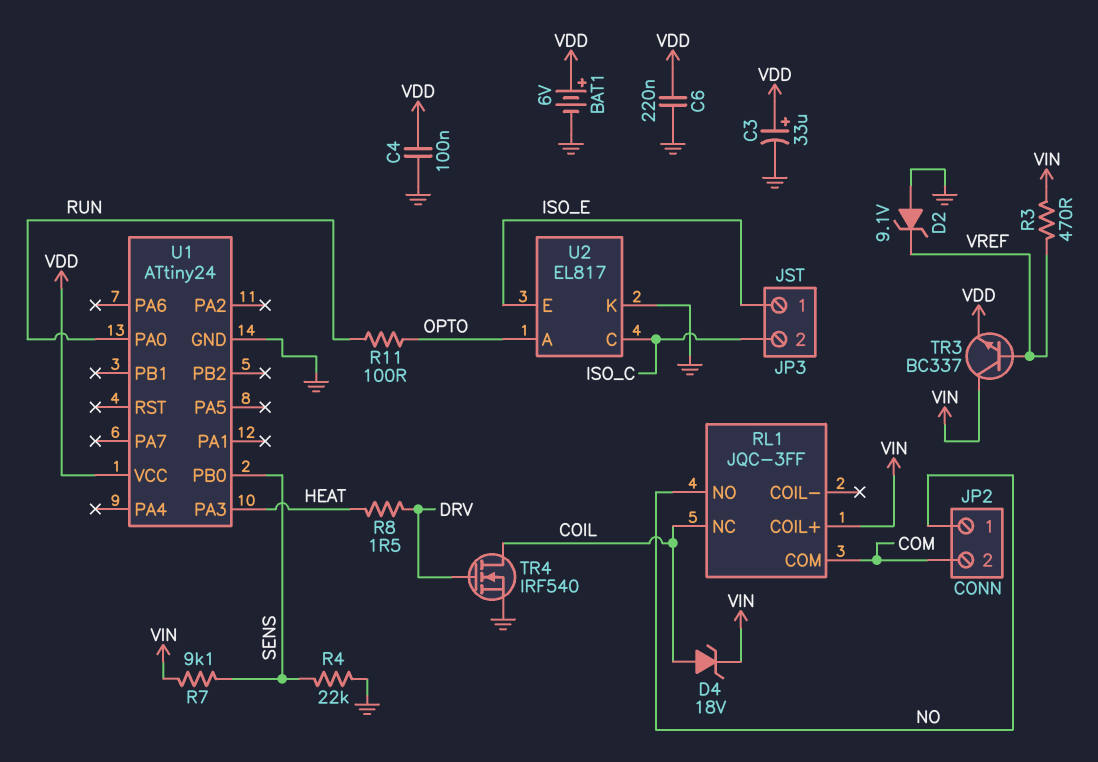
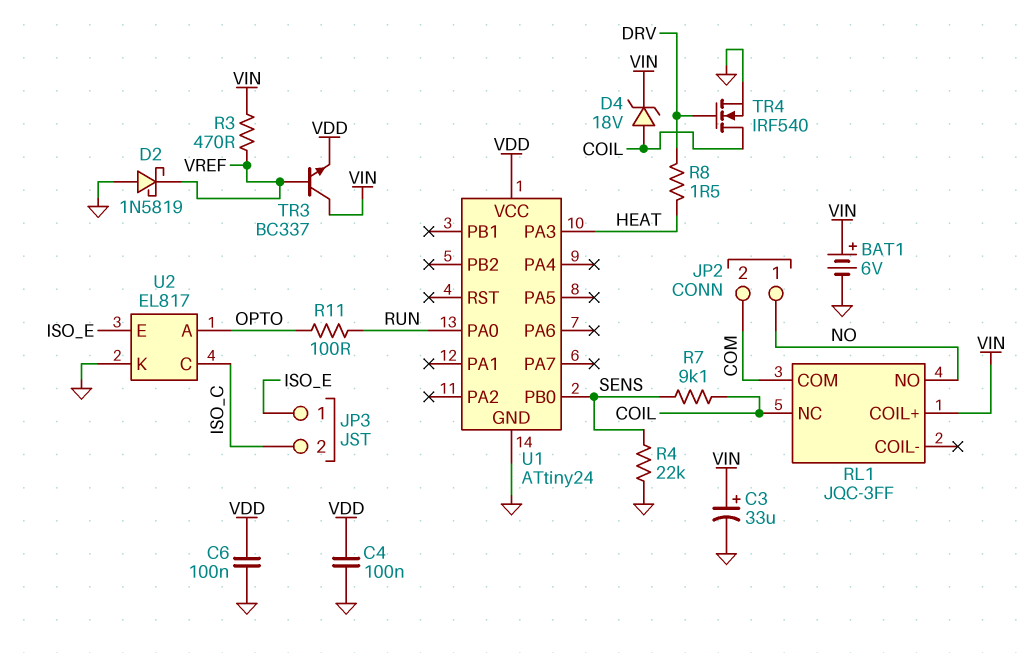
BAT1: 6V (plus VDD, minus GND) -> 6V (plus VIN, minus GND)
C3: 33uF (plus VDD, minus GND) -> 33uF (plus VIN, minus GND)
C6: 220nF (GND, VDD) -> 100nF (GND, VDD)
D2: zener 9.1V (A GND, K VREF) -> schottky 1N5819 (A GND, K VREF)
R7: 9.1k (SENS, VIN) -> 9.1k (COIL, SENS)

